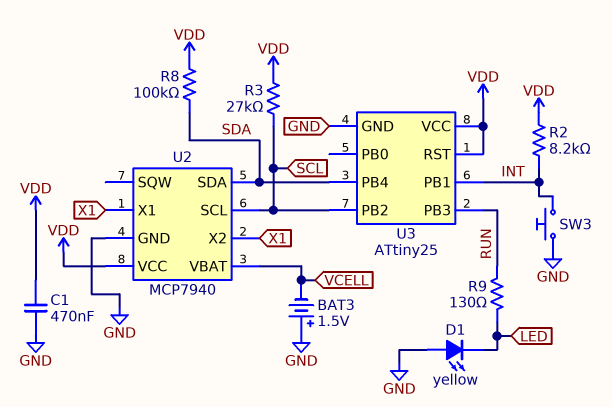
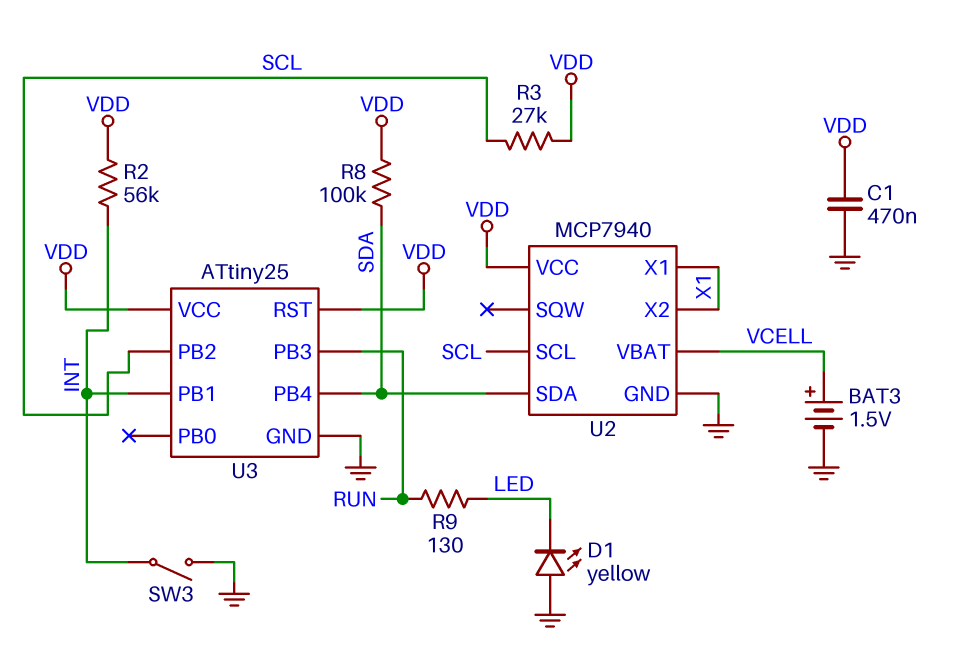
BAT3: 1.5V (plus GND, minus VCELL) -> 1.5V (plus VCELL, minus GND)
R2: 8.2k (INT, VDD) -> 56k (INT, VDD)
SW3: button (GND, INT) -> switch (GND, INT)

